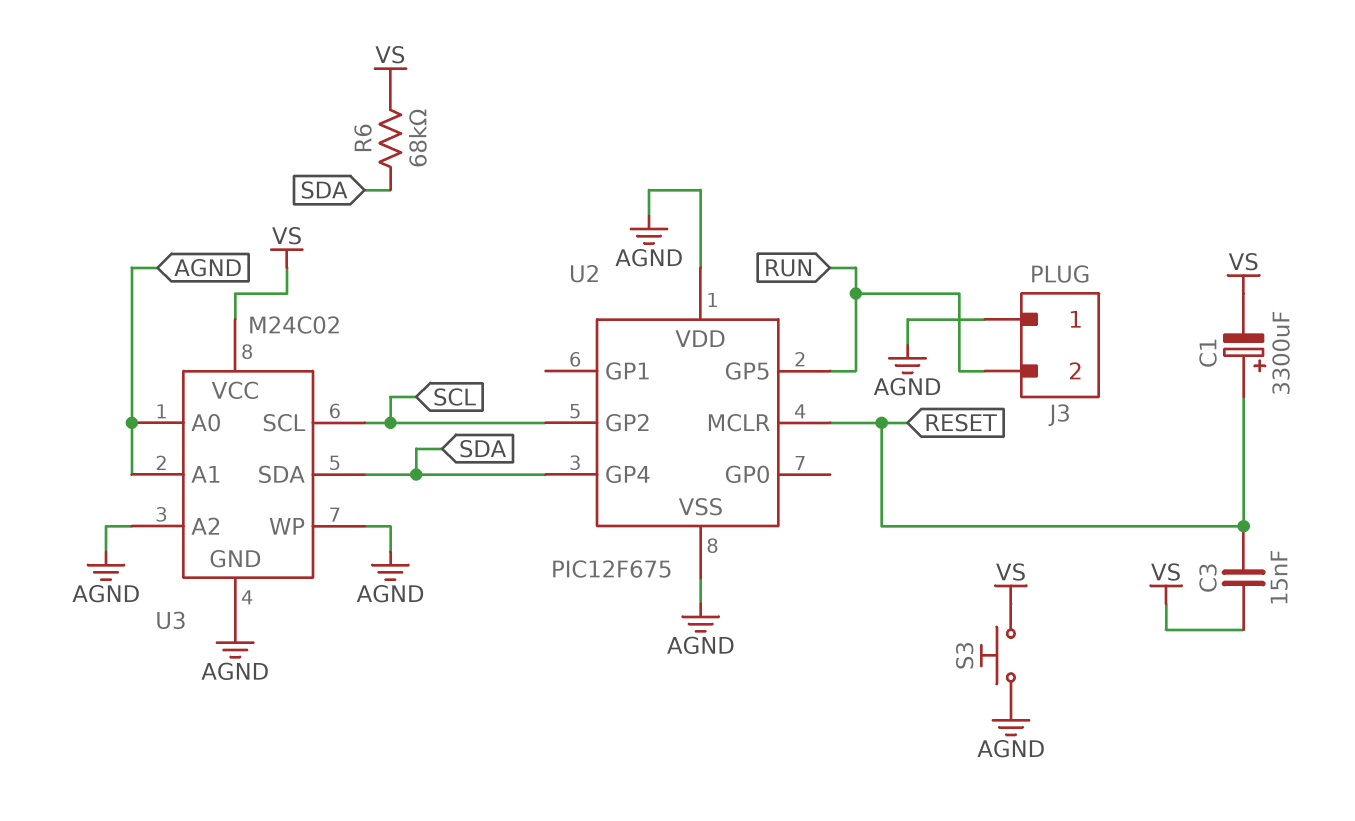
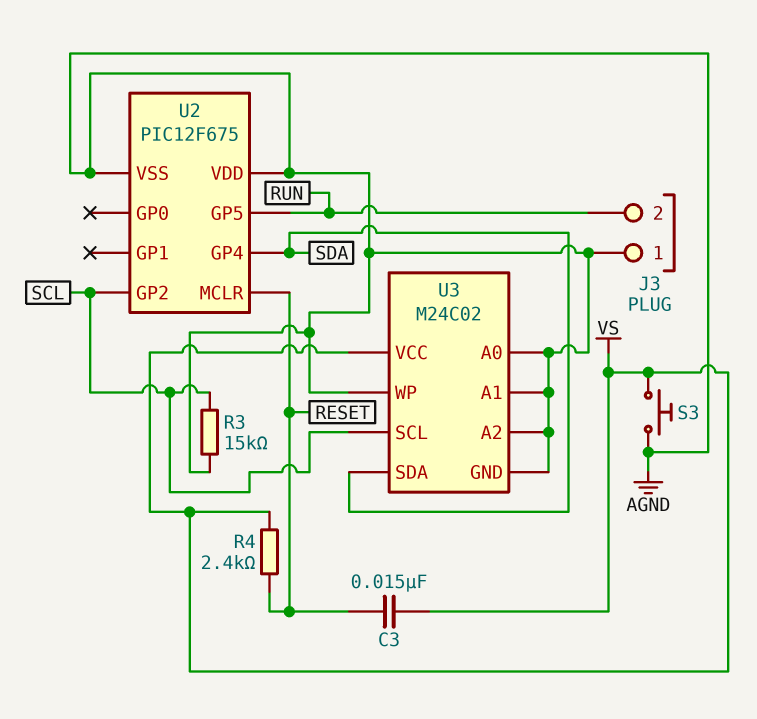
C1: 3300uF (plus RESET, minus VS) -> none
R3: none -> 15k (AGND, SCL)
R4: none -> 2.4k (RESET, VS)
R6: 68k (SDA, VS) -> none

